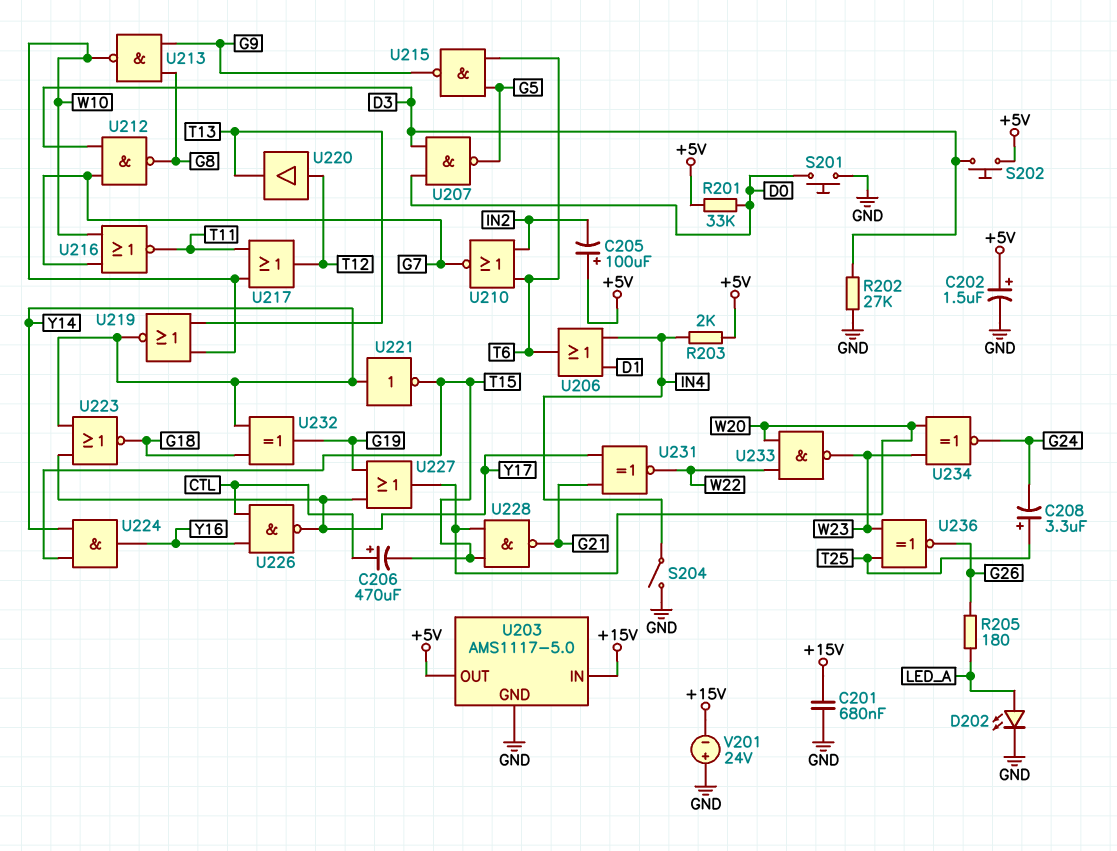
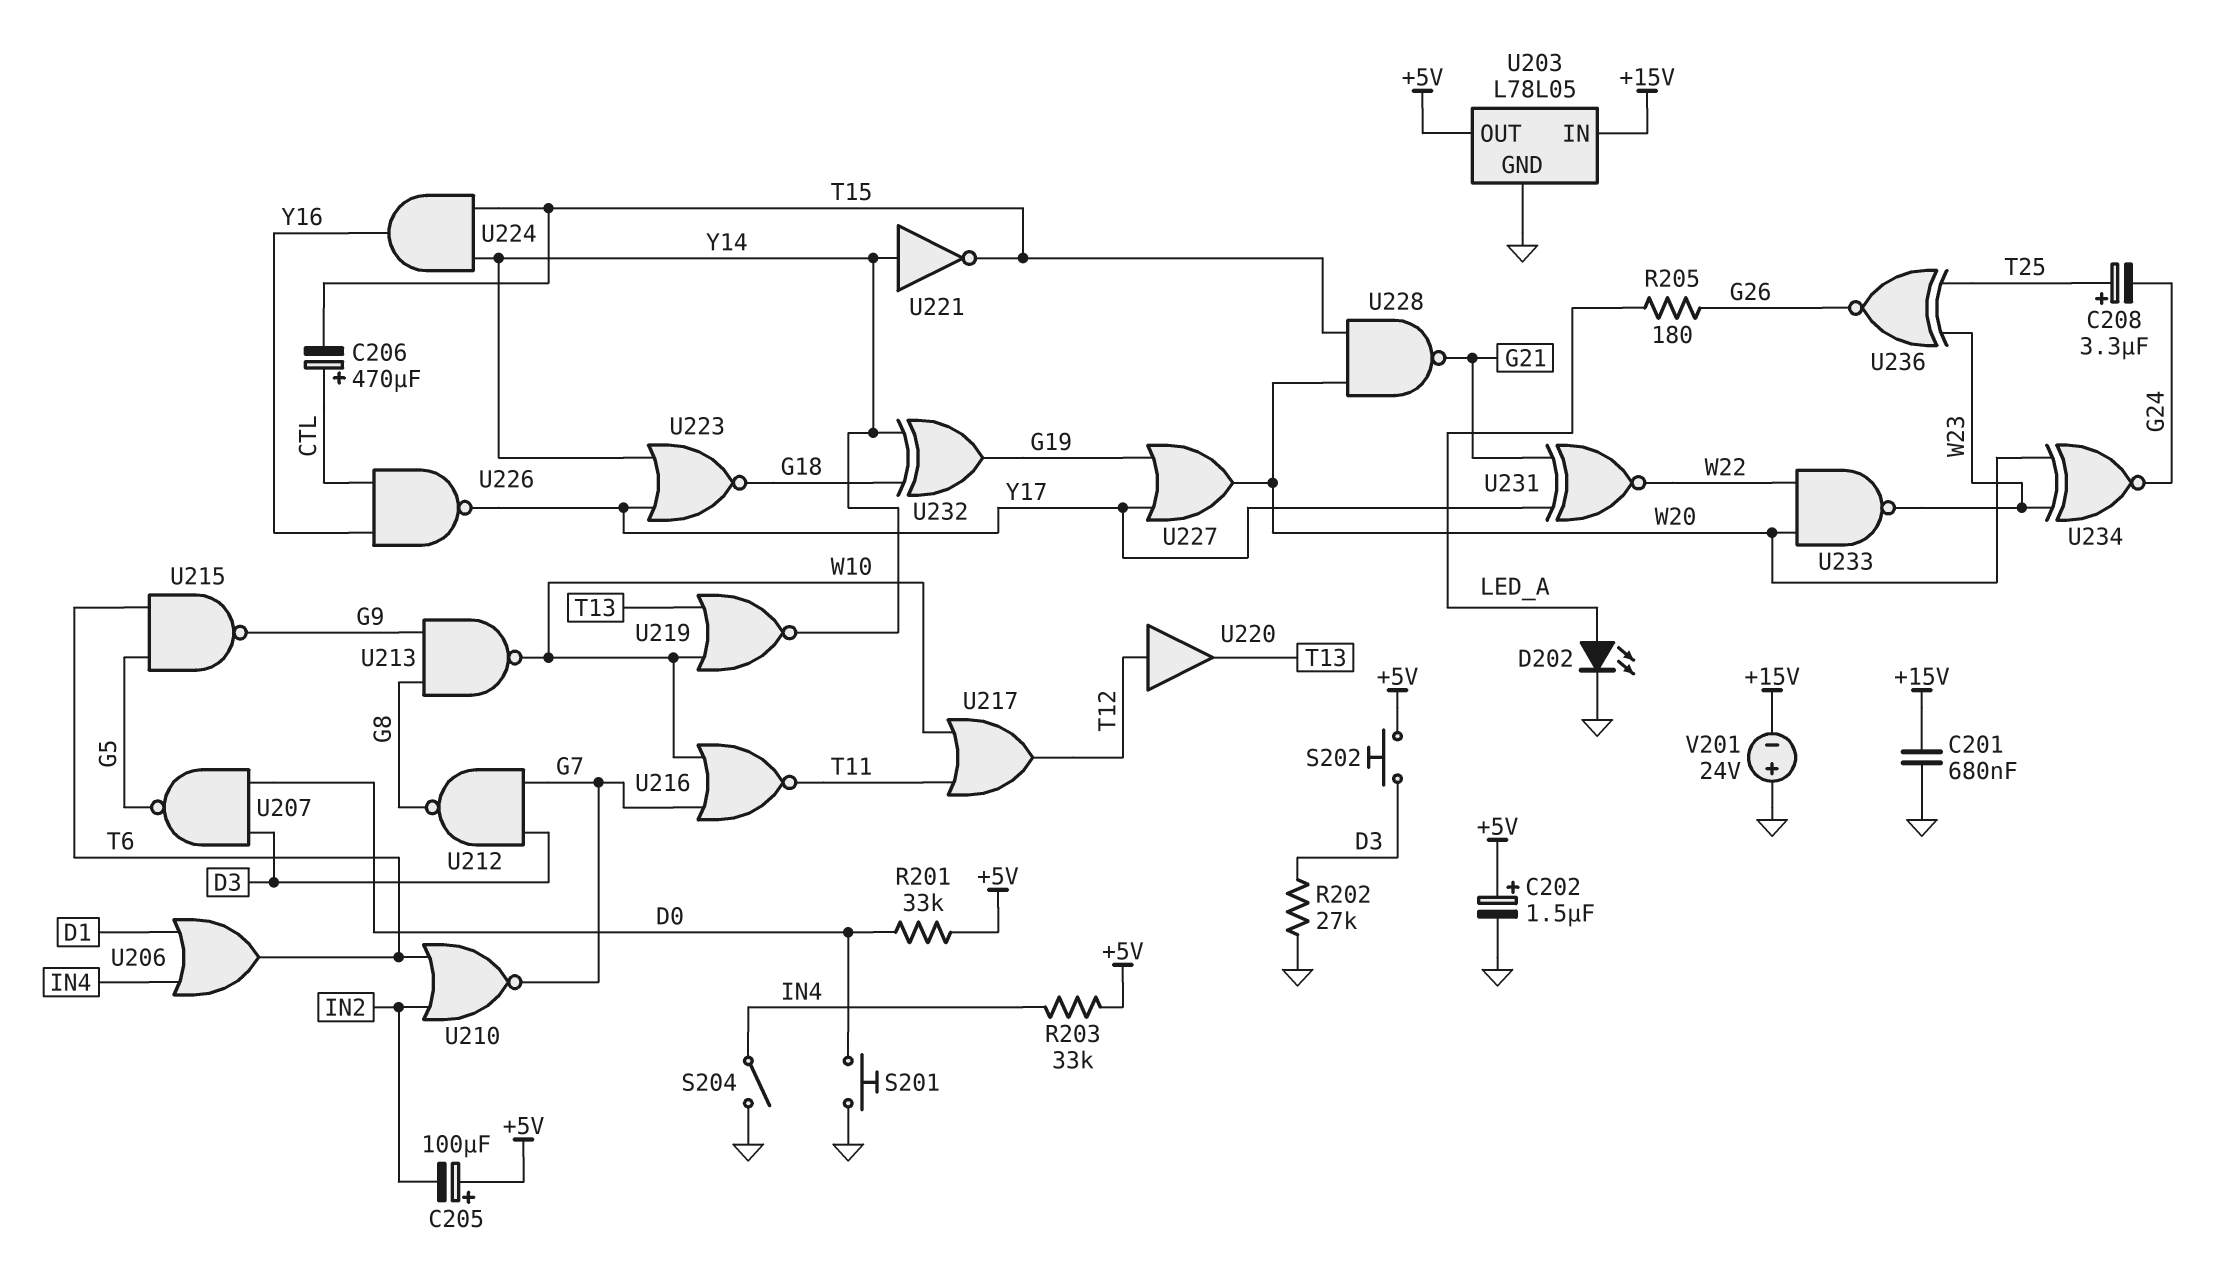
R203: 2k (+5V, IN4) -> 33k (+5V, IN4)
U203: AMS1117-5.0 -> L78L05

